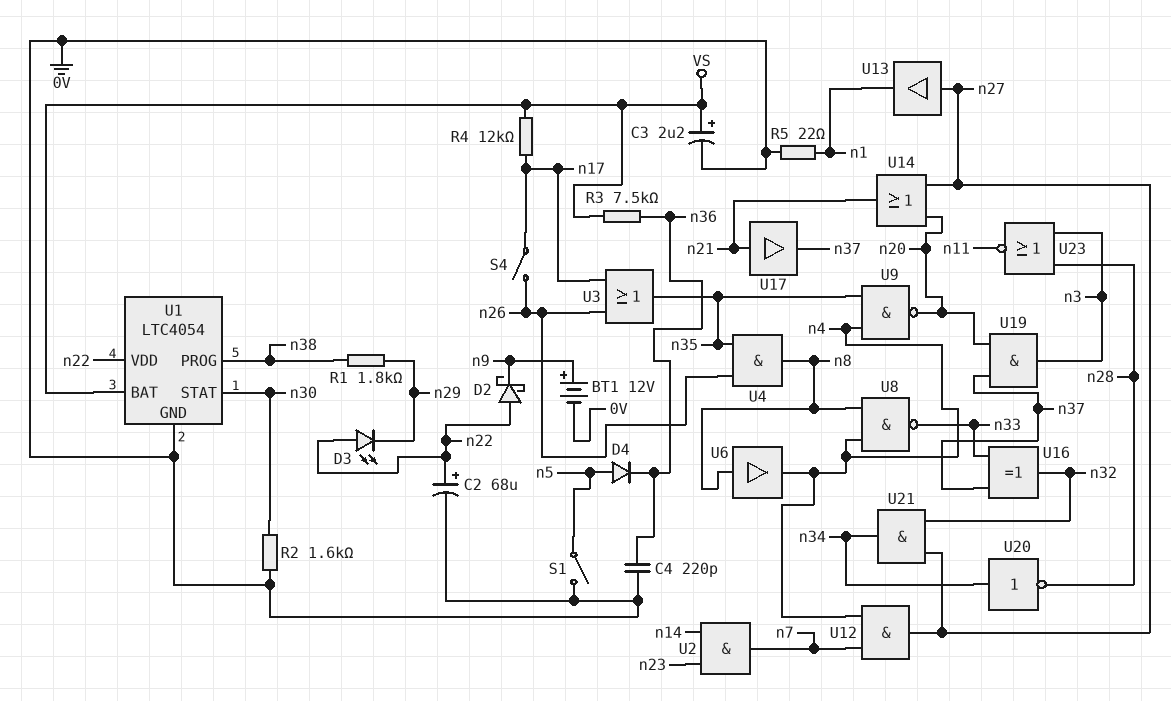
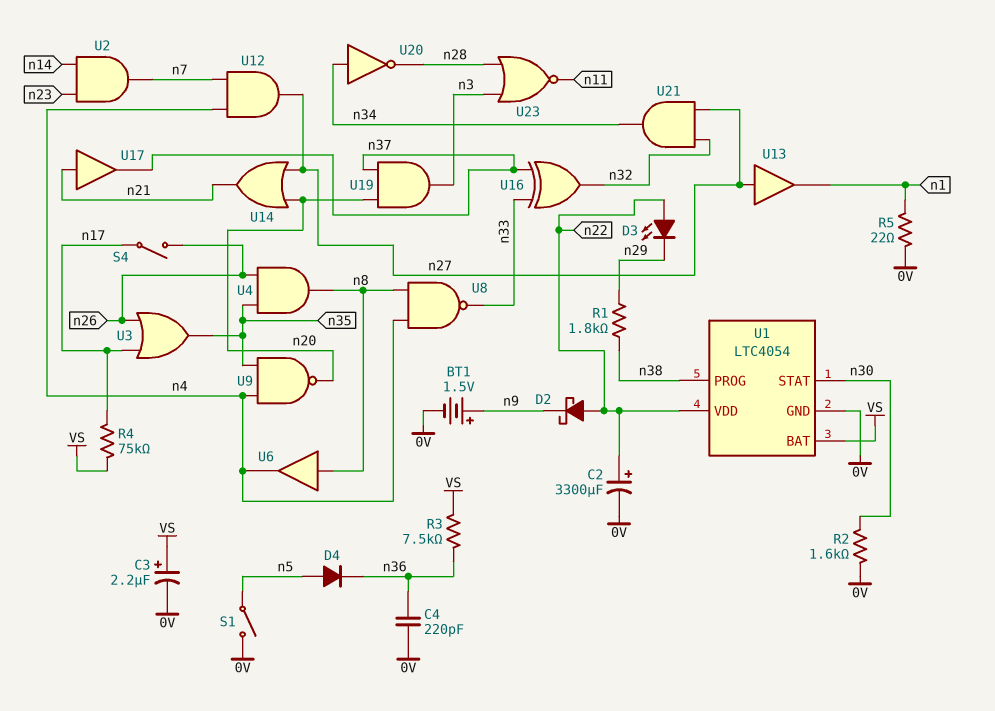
BT1: 12V (plus n9, minus 0V) -> 1.5V (plus n9, minus 0V)
C2: 68uF (plus n22, minus 0V) -> 3300uF (plus n22, minus 0V)
R4: 12k (VS, n17) -> 75k (VS, n17)

